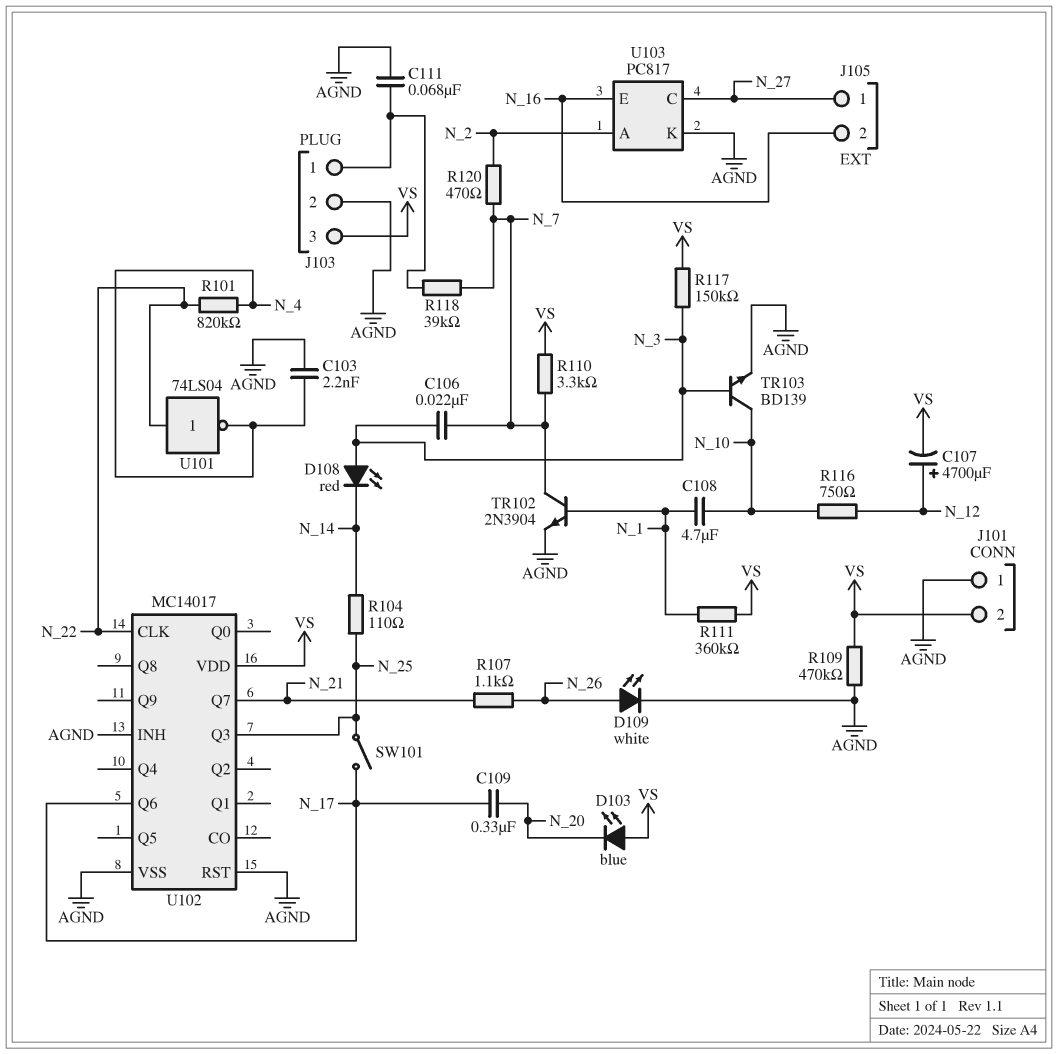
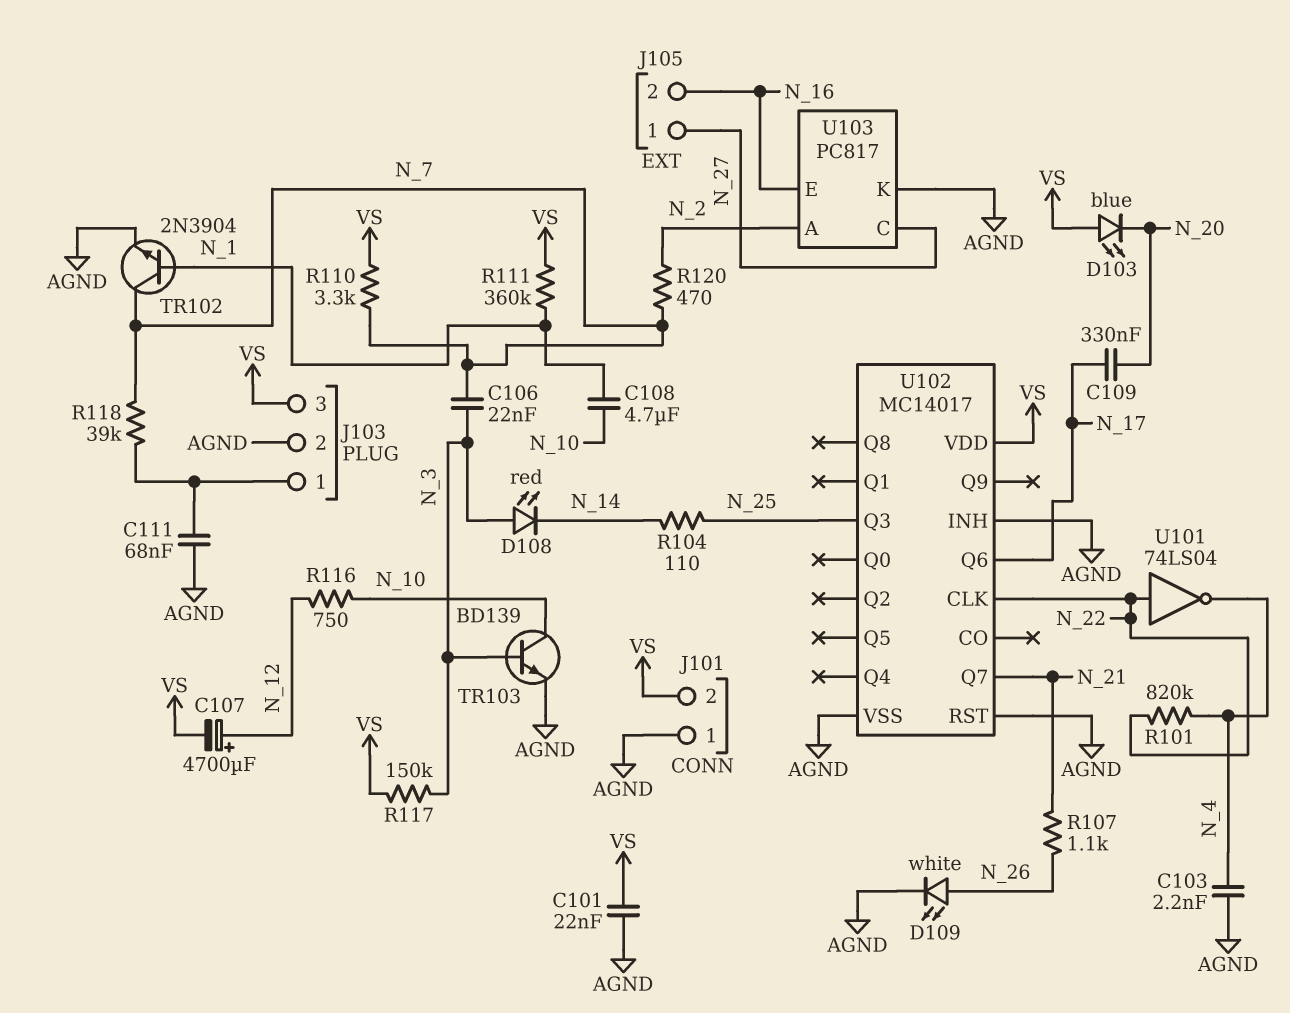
C101: none -> 22nF (AGND, VS)
R109: 470k (AGND, VS) -> none
SW101: switch (N_17, N_25) -> none

